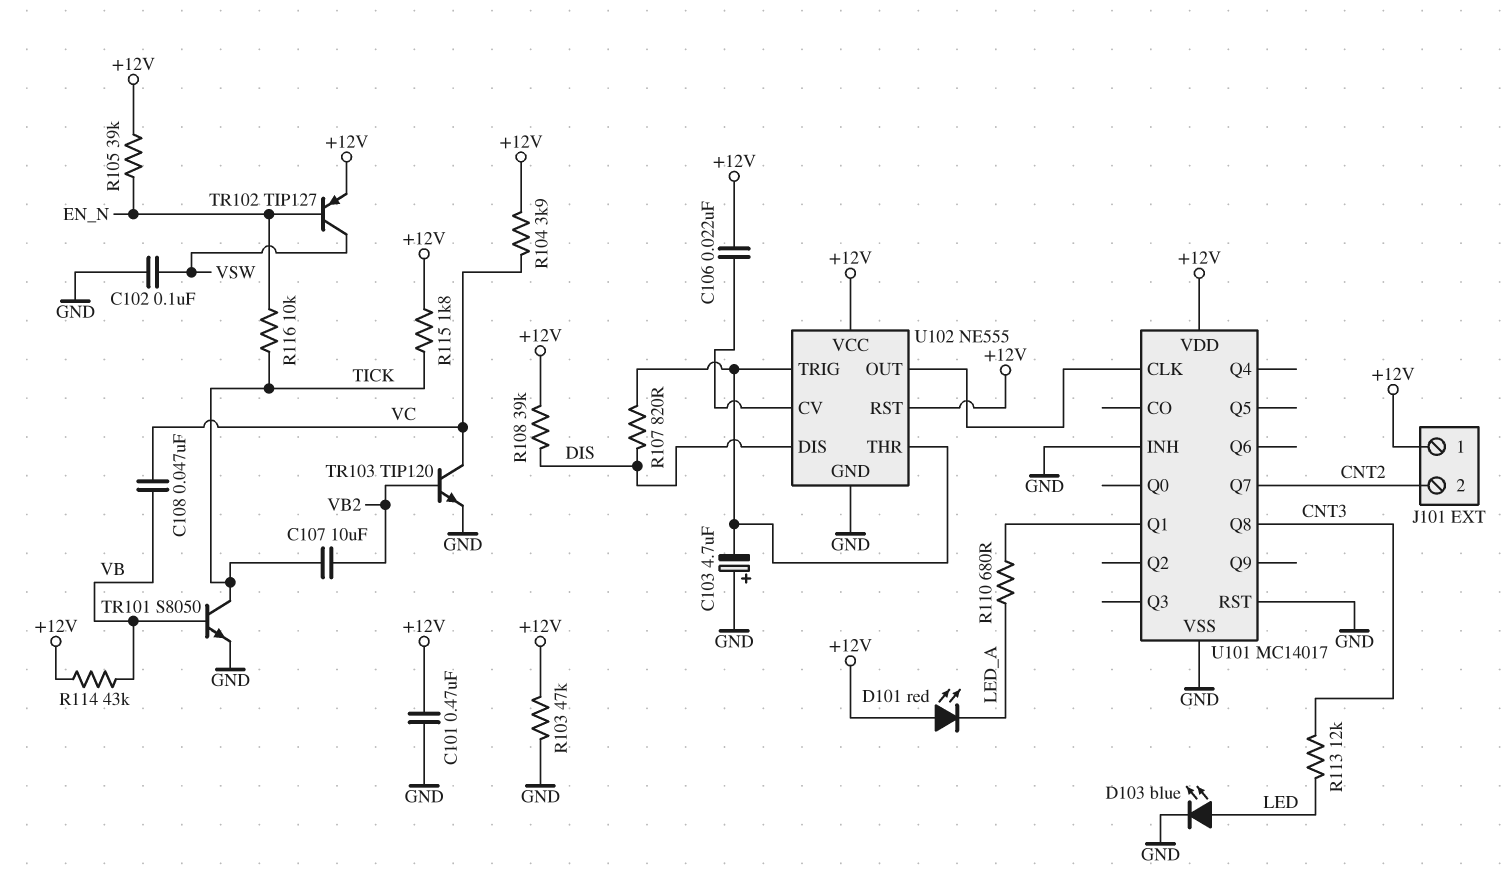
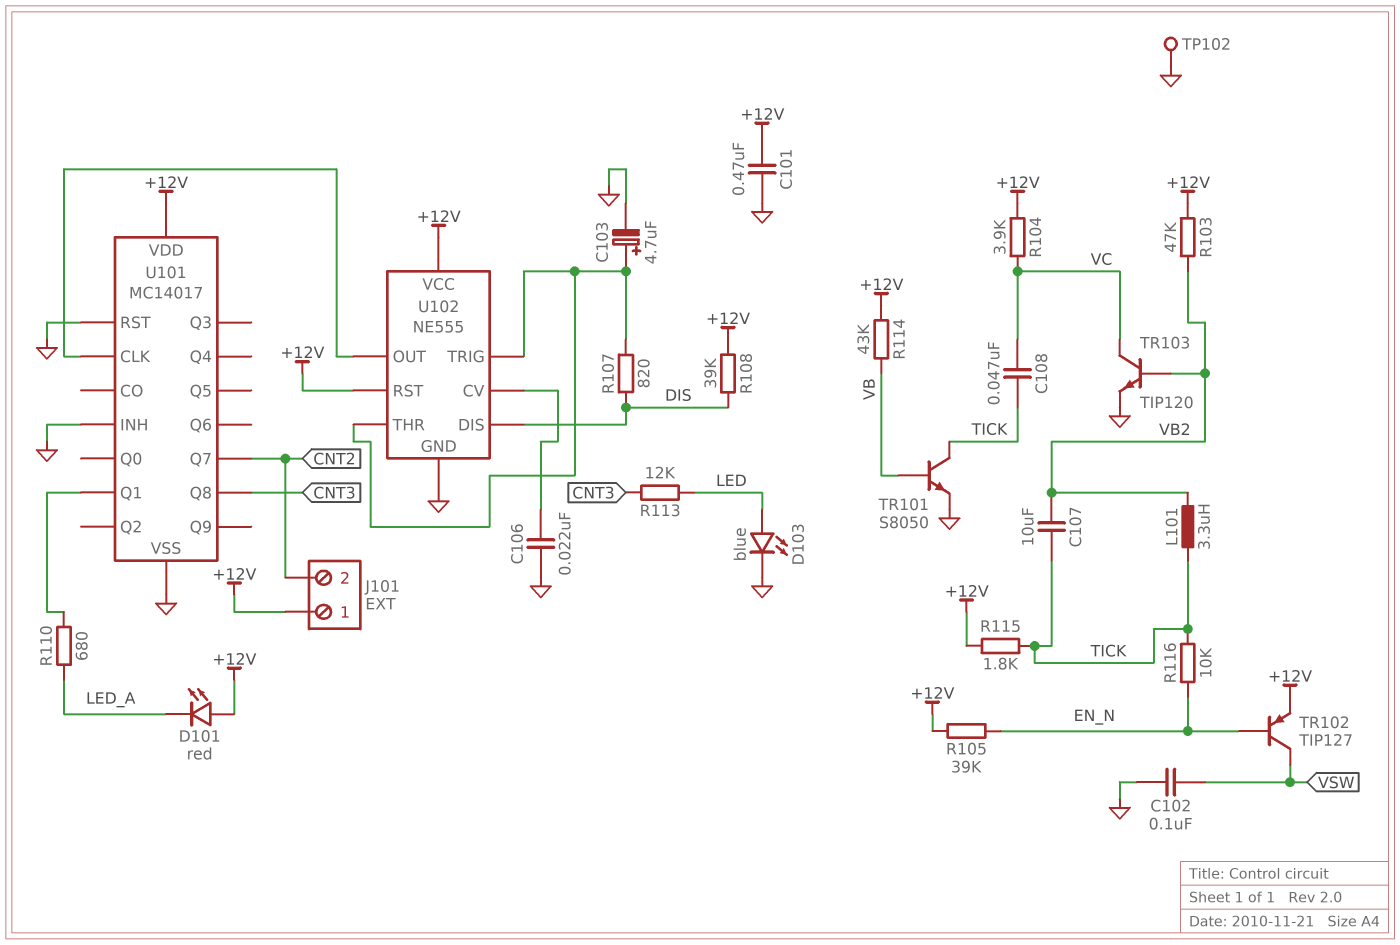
C103: 4.7uF (plus GND, minus U102/THR) -> 4.7uF (plus U102/THR, minus GND)
C106: 22nF (+12V, U102/CV) -> 22nF (GND, U102/CV)
C108: 47nF (VB, VC) -> 47nF (TICK, VC)
L101: none -> 3.3uH (TICK, VB2)
R103: 47k (+12V, GND) -> 47k (+12V, VB2)
TP102: none -> test point (GND)

